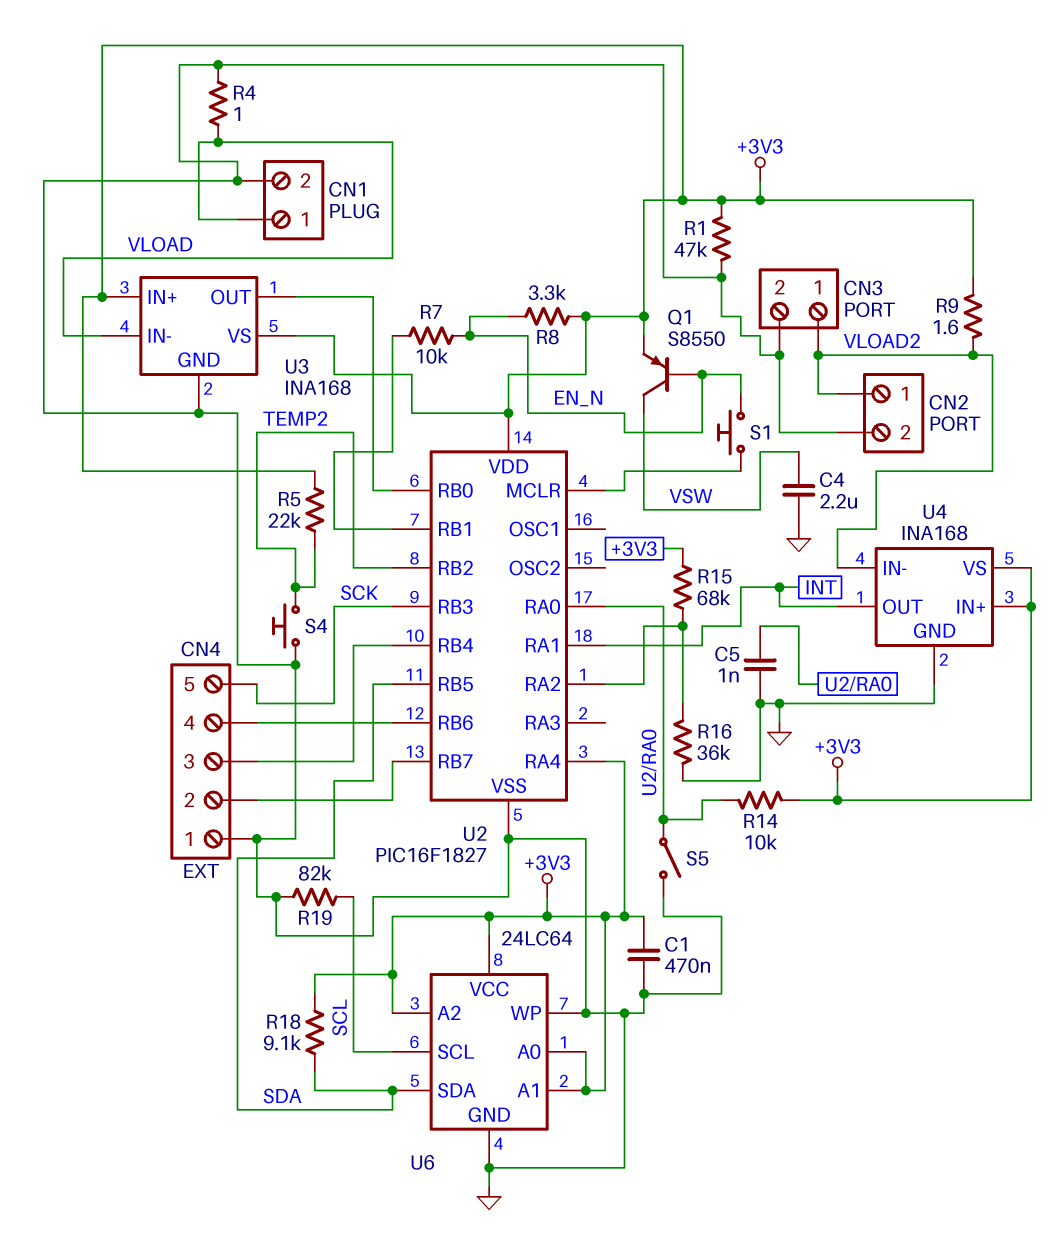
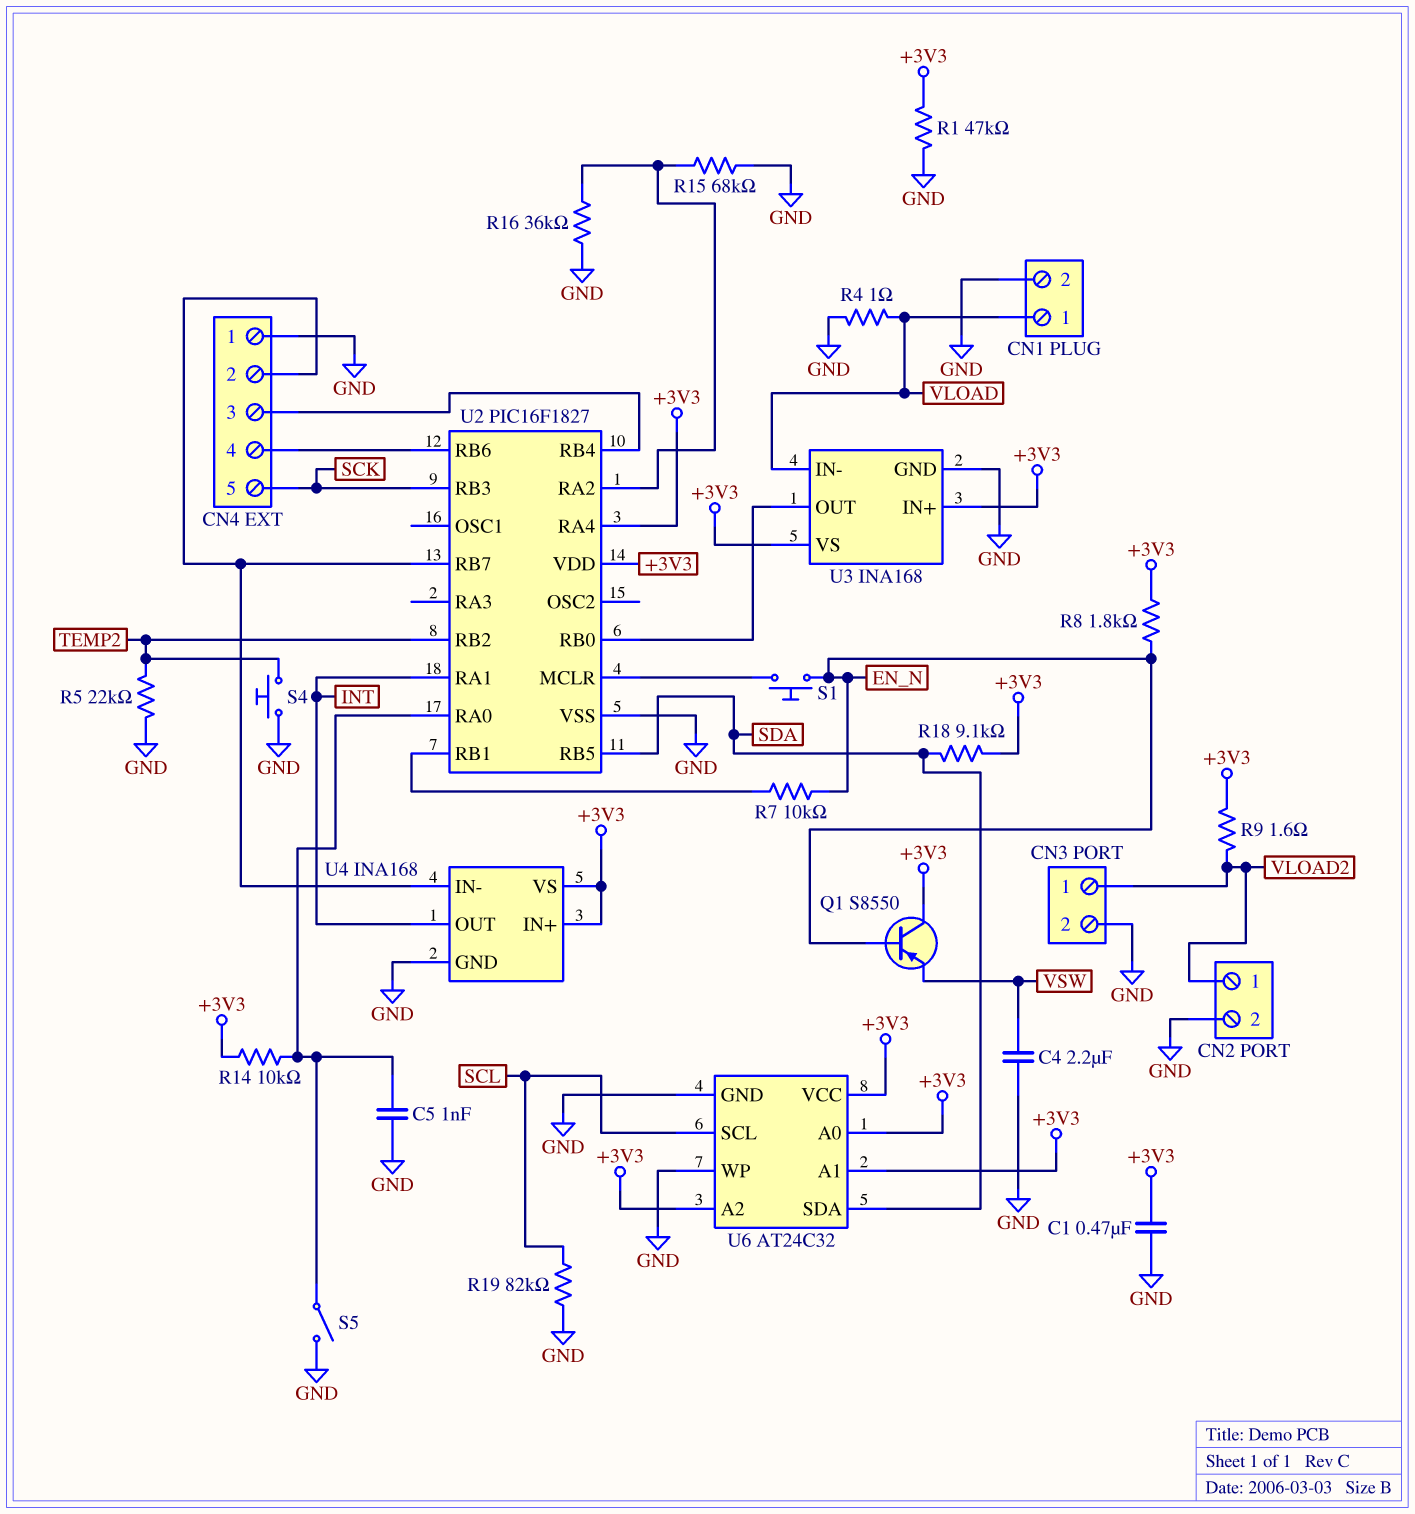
Q1: PNP S8550 (B EN_N, C VSW, E +3V3) -> PNP S8550 (B EN_N, C +3V3, E VSW)
R5: 22k (+3V3, TEMP2) -> 22k (GND, TEMP2)
R8: 3.3k (+3V3, EN_N) -> 1.8k (+3V3, EN_N)
R15: 68k (+3V3, U2/RA2) -> 68k (GND, U2/RA2)
U4 pin IN-: VLOAD2 -> CN4/2
U6: 24LC64 -> AT24C32

